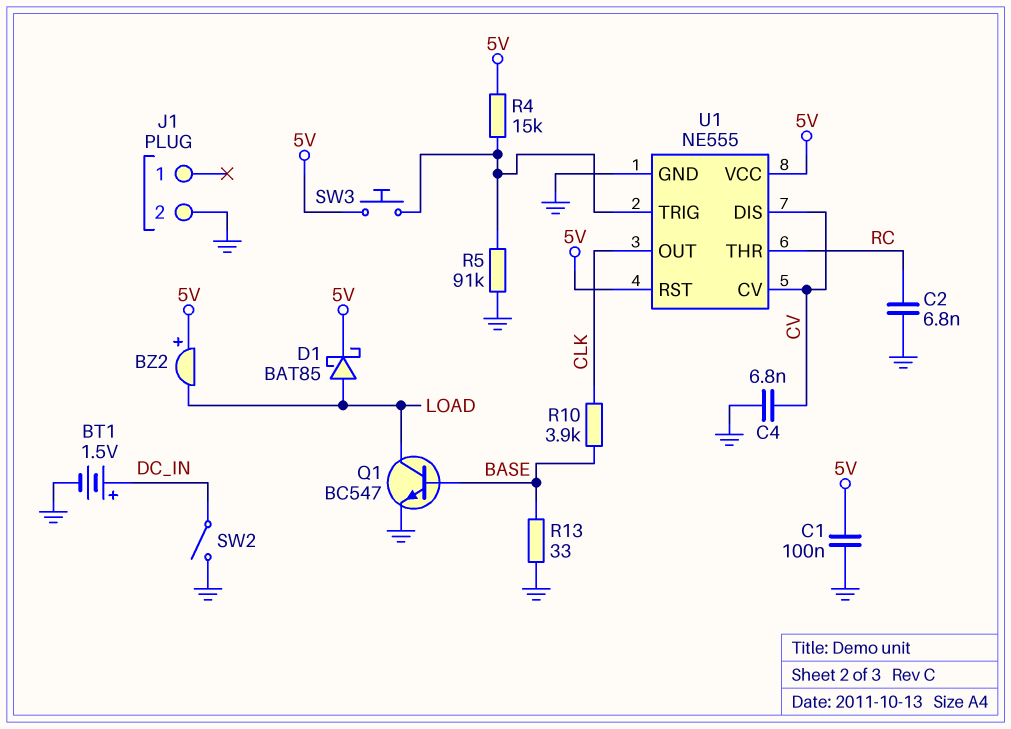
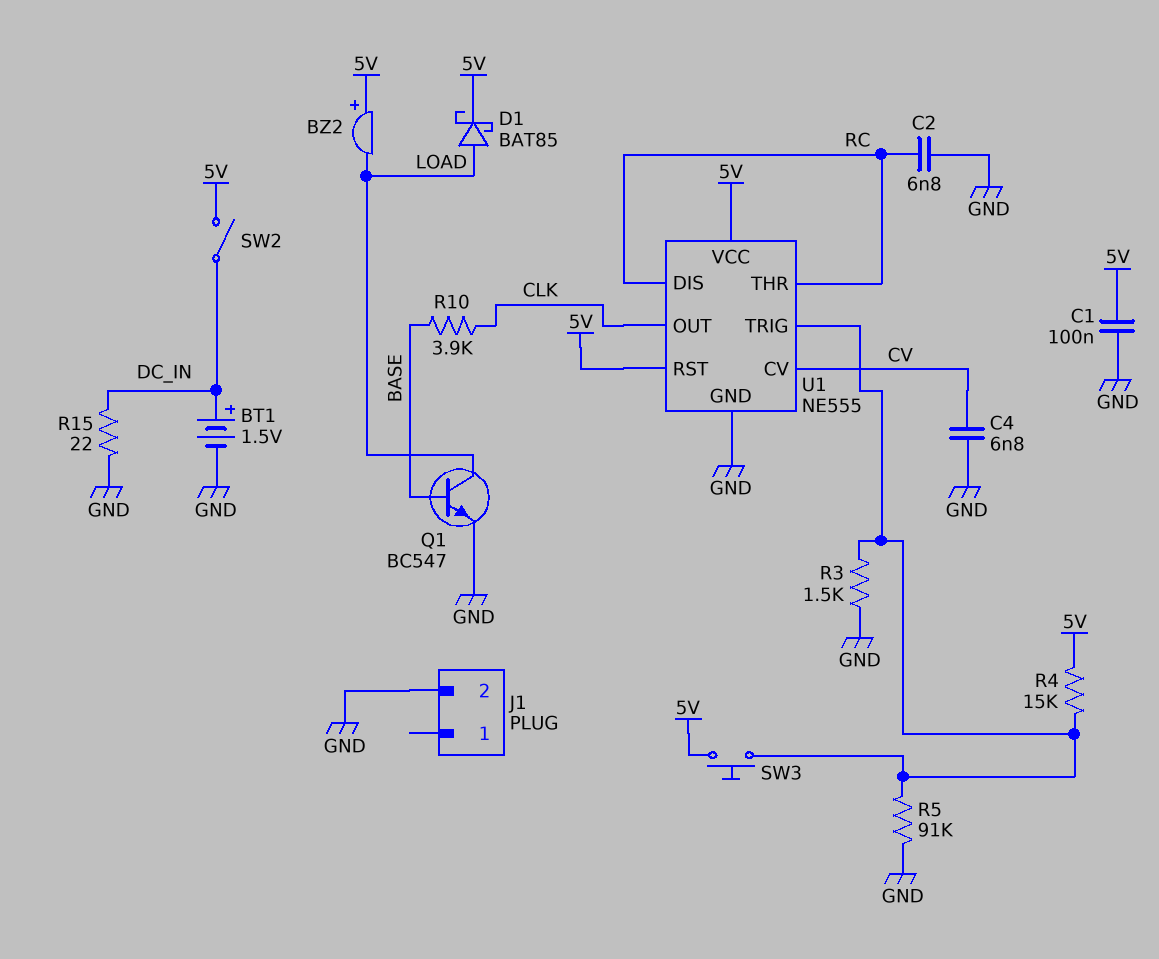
R3: none -> 1.5k (GND, U1/TRIG)
R13: 33 (BASE, GND) -> none
R15: none -> 22 (DC_IN, GND)
SW2: switch (DC_IN, GND) -> switch (5V, DC_IN)
U1 pin DIS: CV -> RC

